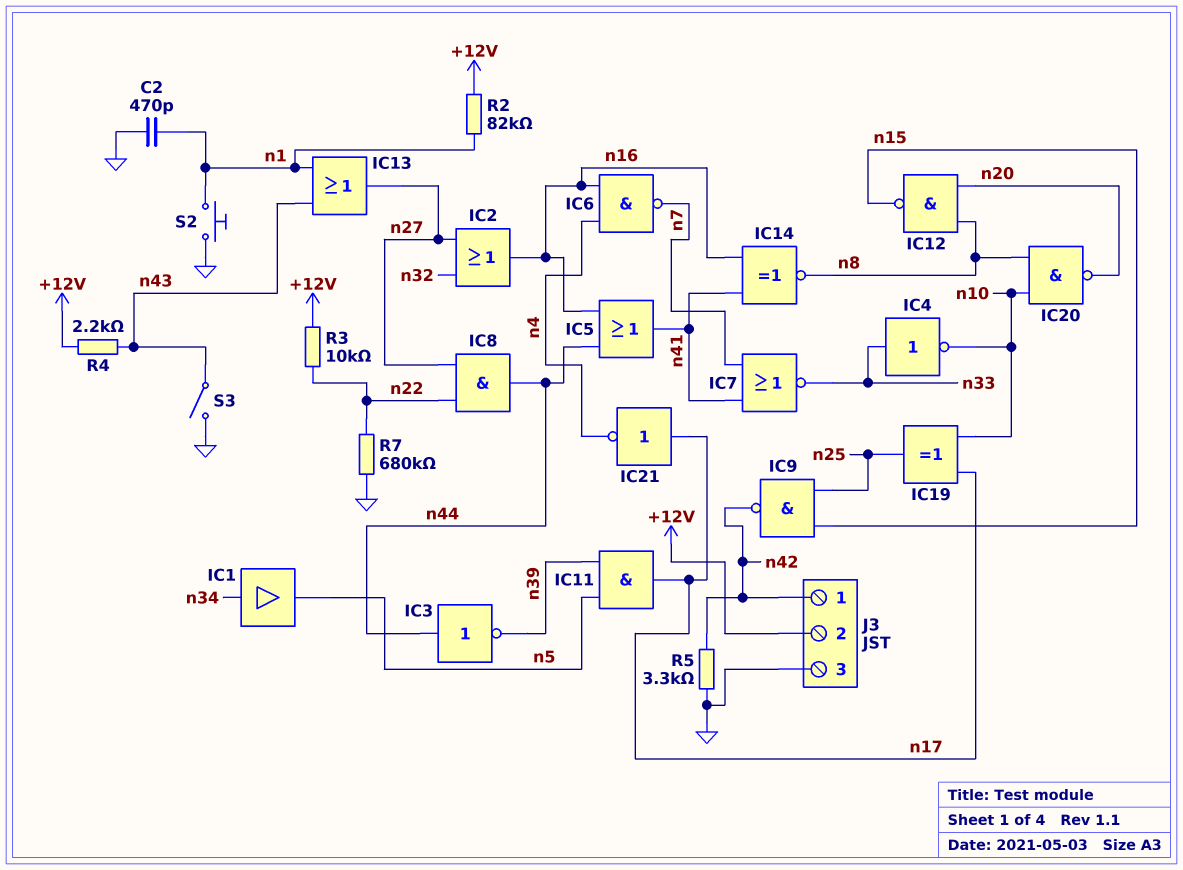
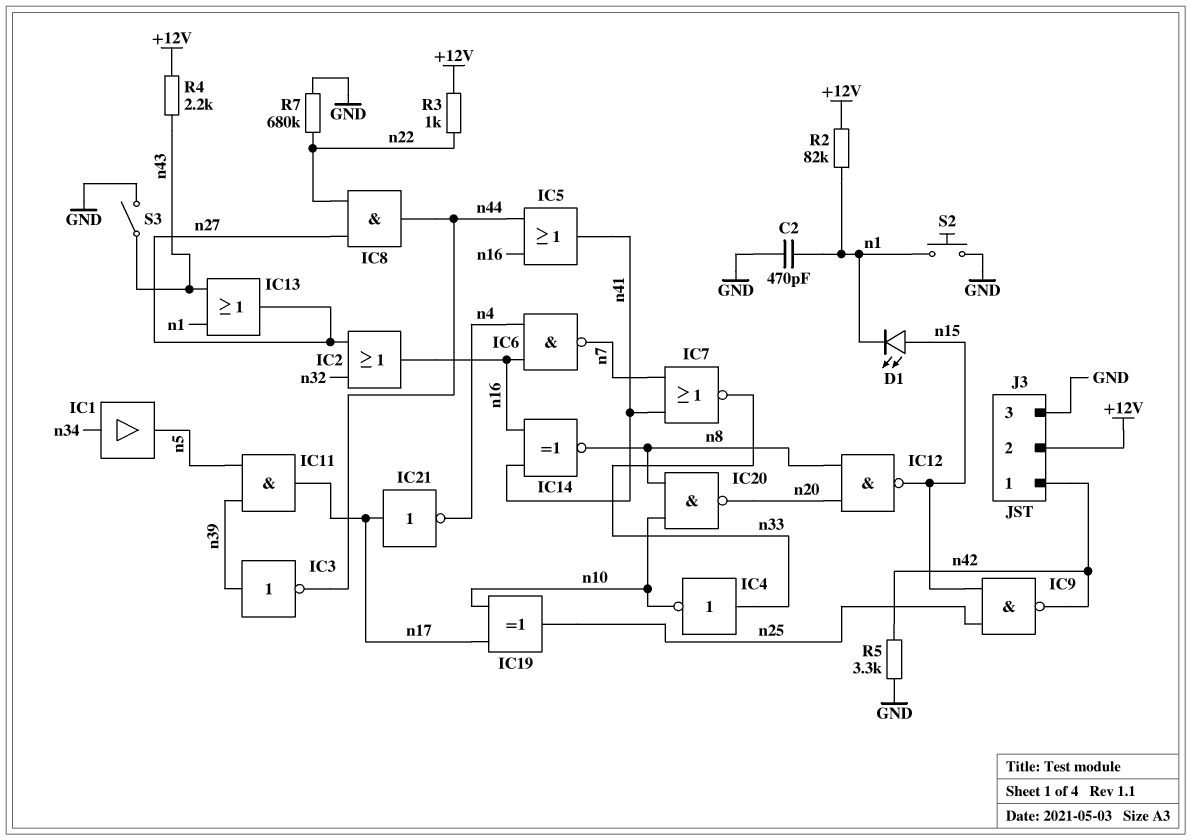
D1: none -> LED (A n15, K n1)
IC3: NOT (in n44, out n39) -> NOT (in n39, out n44)
R3: 10k (+12V, n22) -> 1k (+12V, n22)

